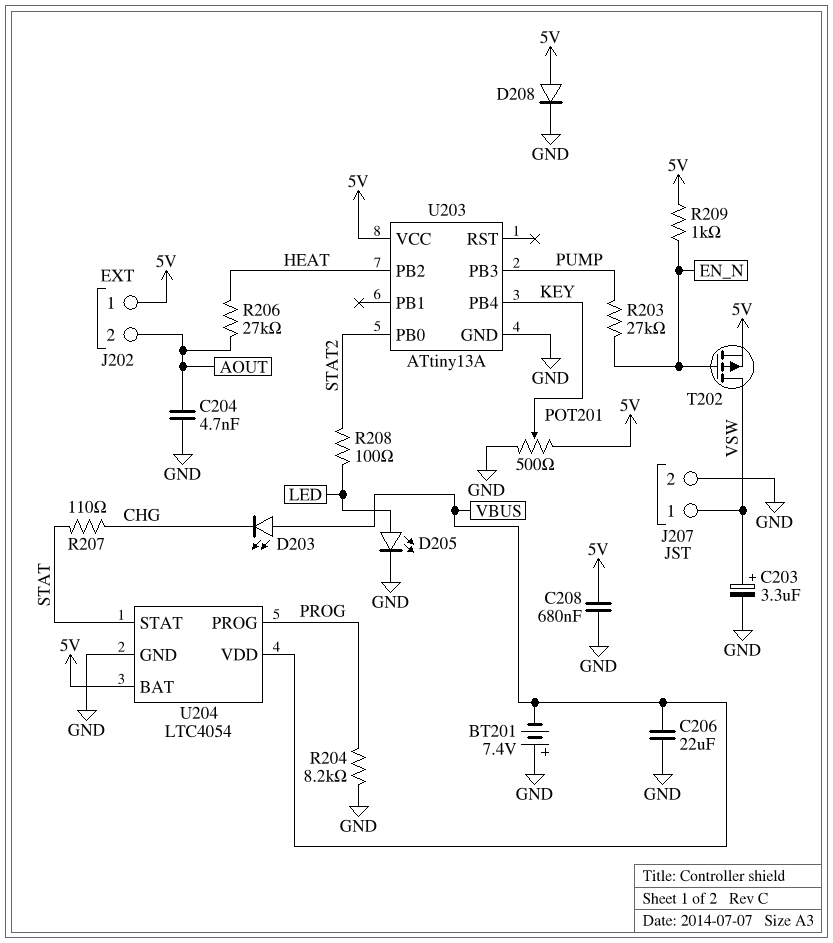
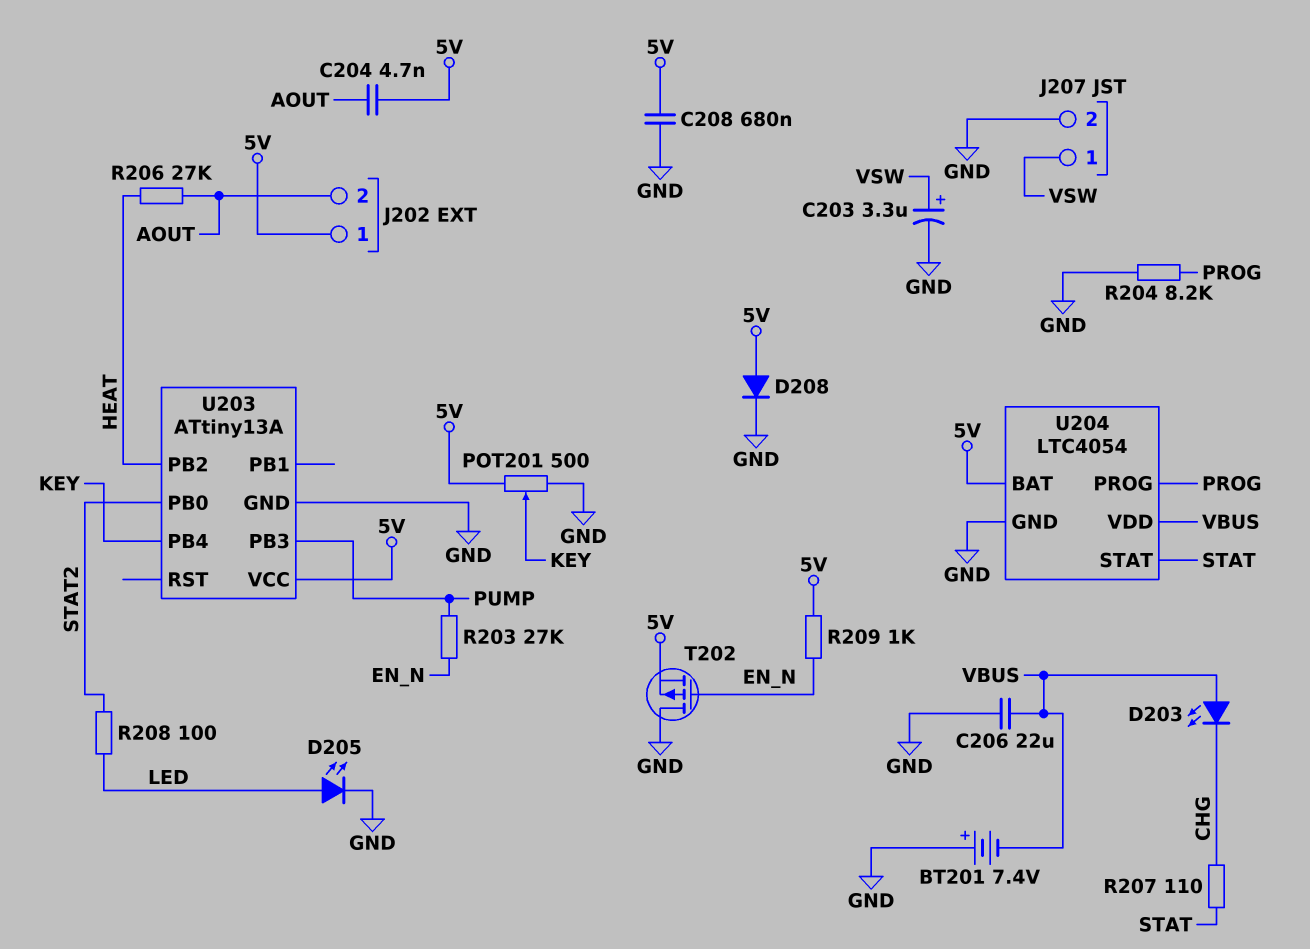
C204: 4.7nF (AOUT, GND) -> 4.7nF (5V, AOUT)
T202: PMOS (G EN_N, D VSW, S 5V) -> PMOS (G EN_N, D GND, S 5V)

